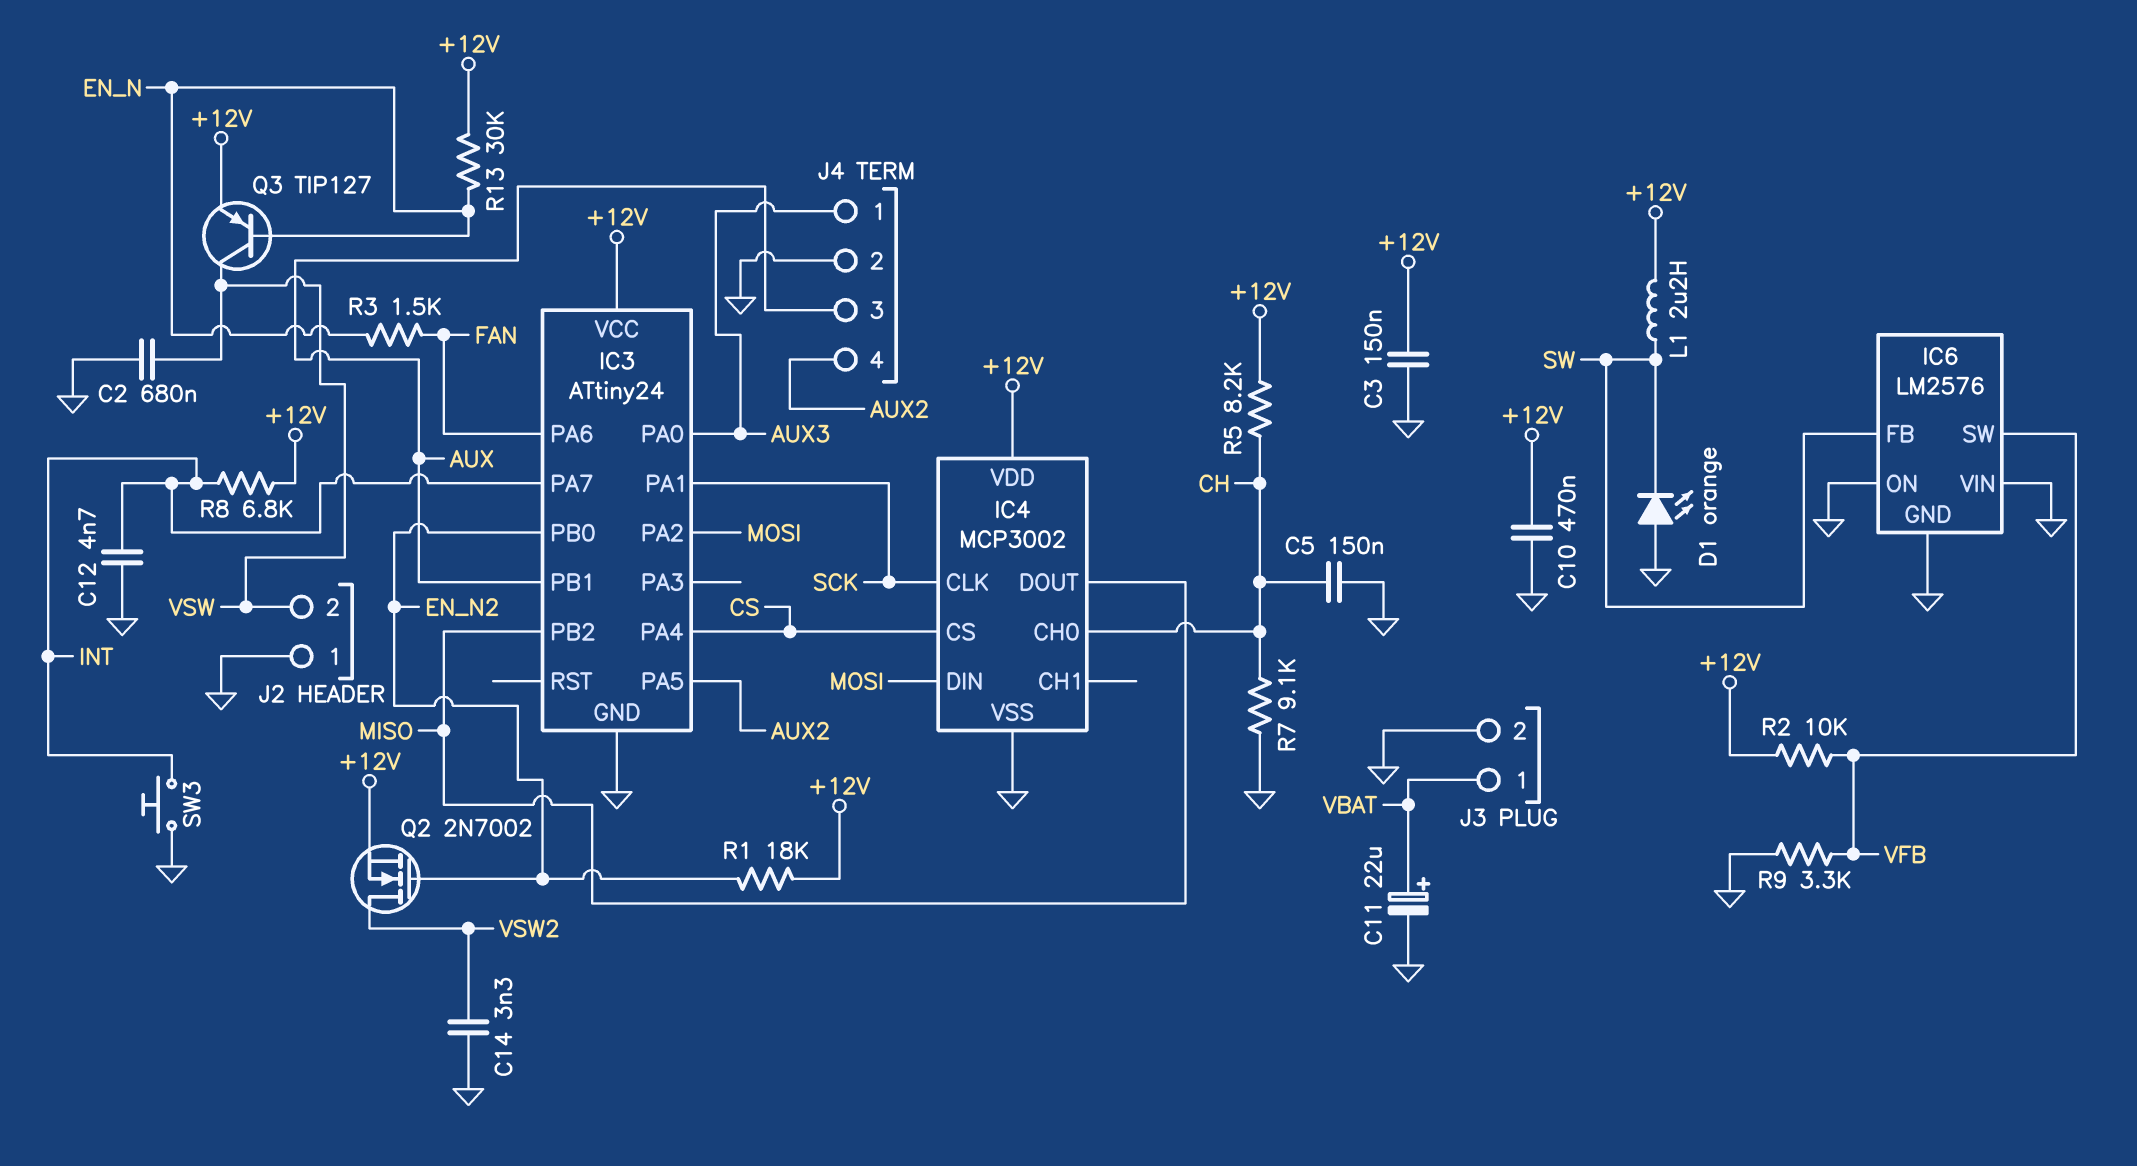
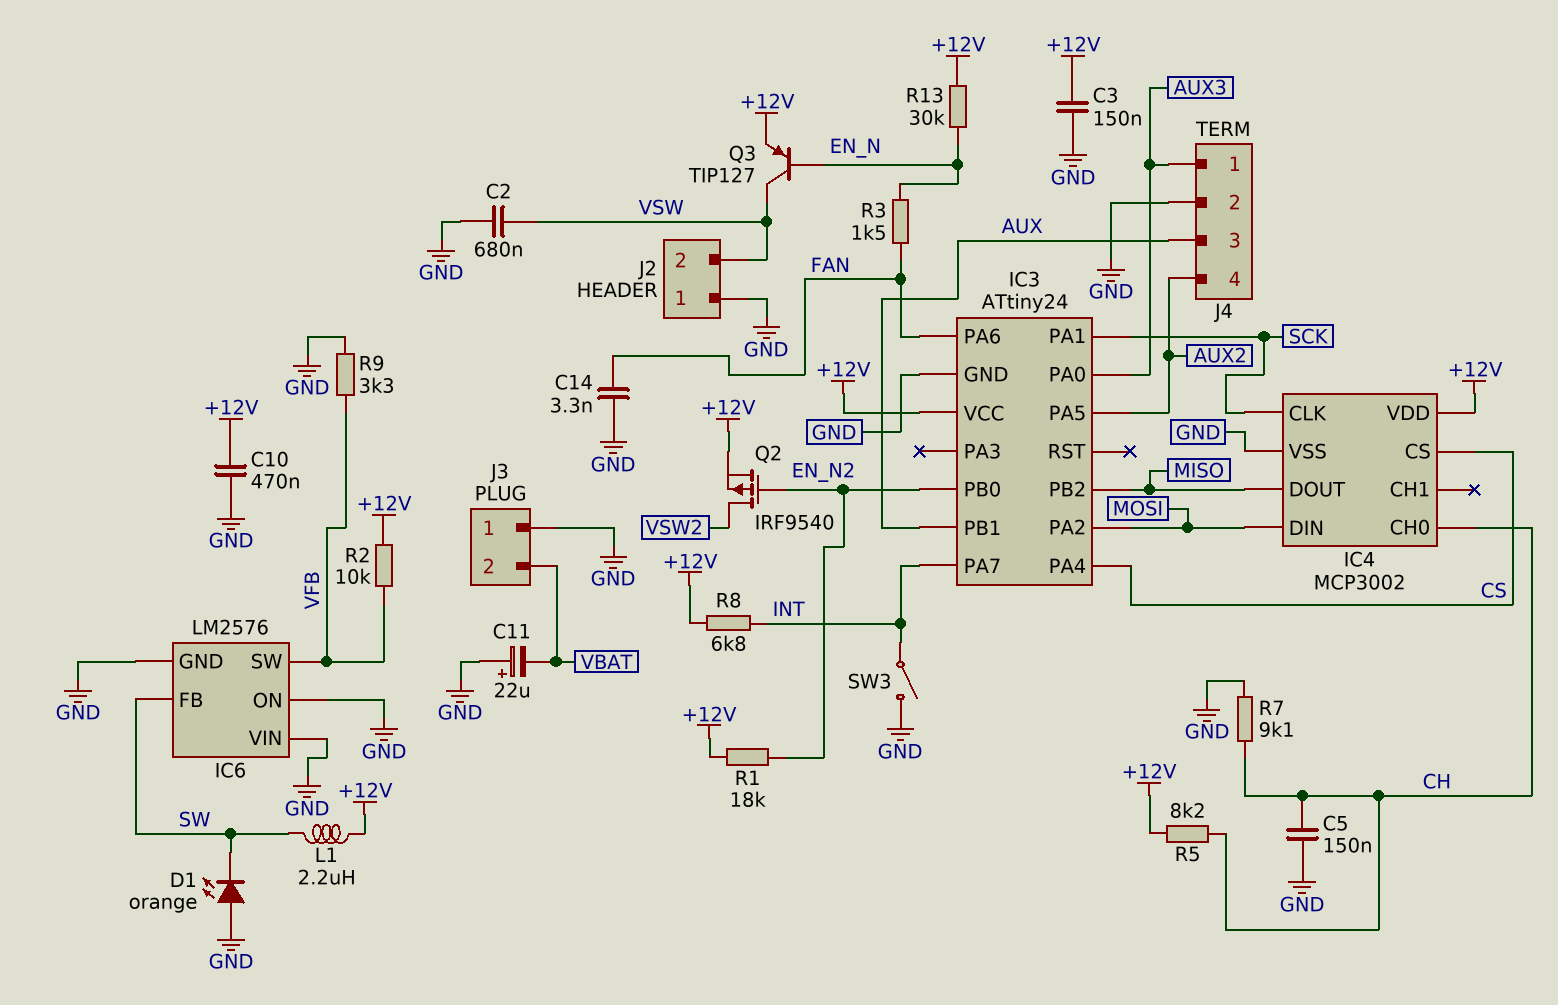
C11: 22uF (plus VBAT, minus GND) -> 22uF (plus GND, minus VBAT)
C12: 4.7nF (GND, INT) -> none
C14: 3.3nF (GND, VSW2) -> 3.3nF (FAN, GND)
J3 pin 1: VBAT -> GND
J3 pin 2: GND -> VBAT
Q2: NMOS 2N7002 (G EN_N2, D VSW2, S +12V) -> PMOS IRF9540 (G EN_N2, D VSW2, S +12V)
SW3: button (GND, INT) -> switch (GND, INT)

